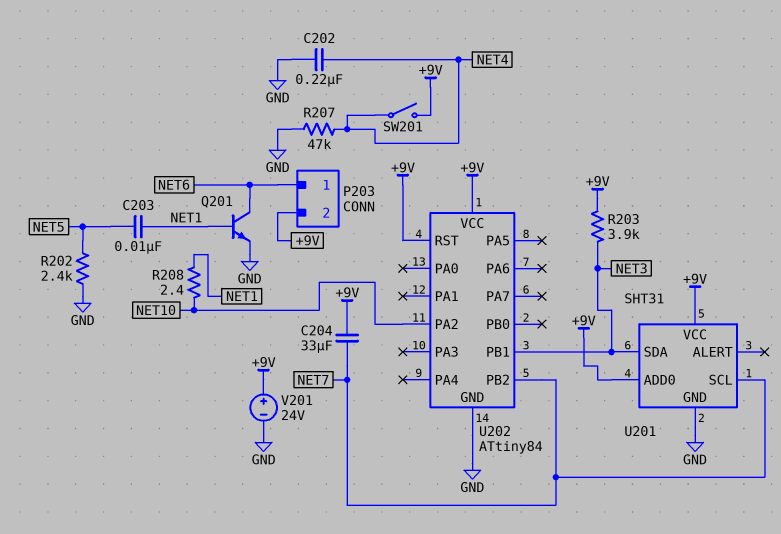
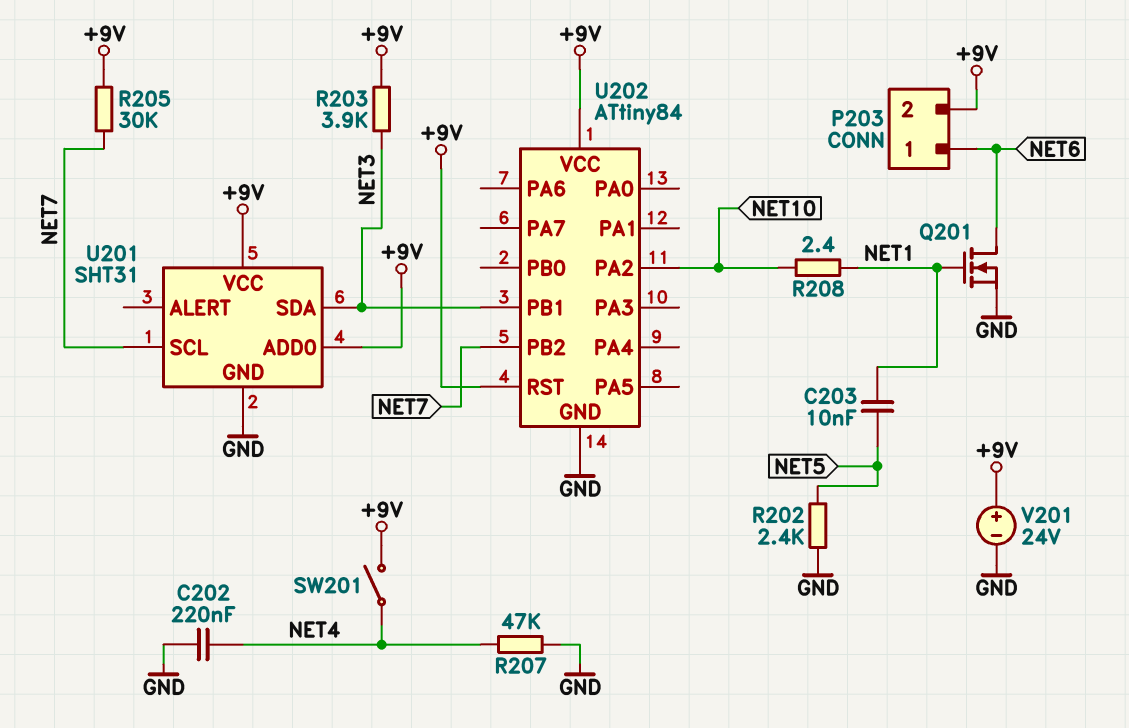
C204: 33uF (+9V, NET7) -> none
Q201: NPN (B NET1, C NET6, E GND) -> NMOS (G NET1, D NET6, S GND)
R205: none -> 30k (+9V, NET7)

